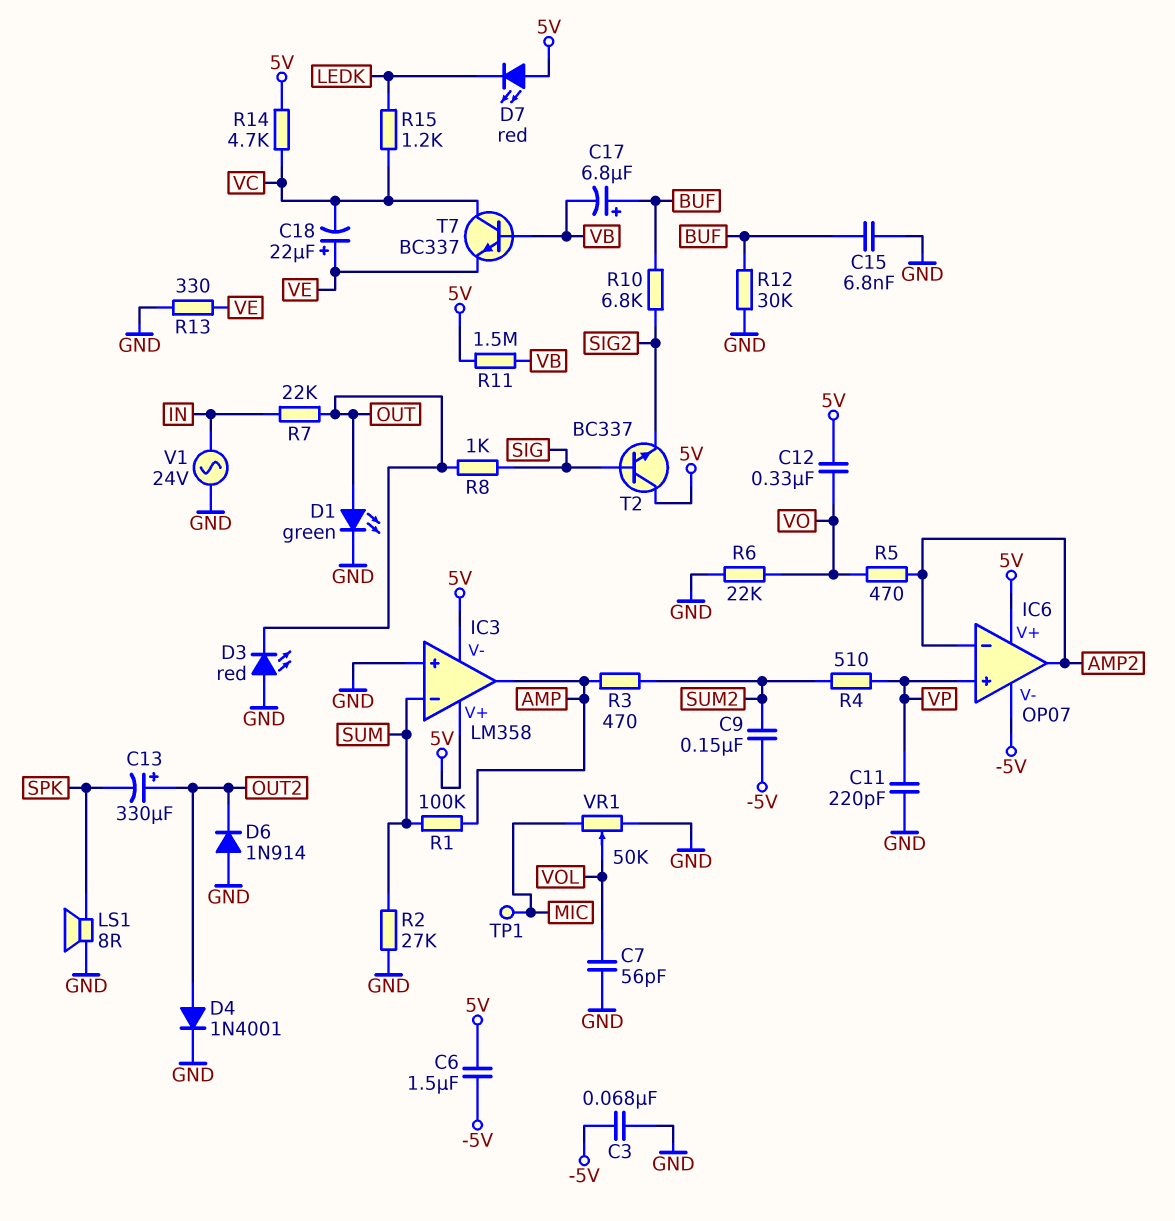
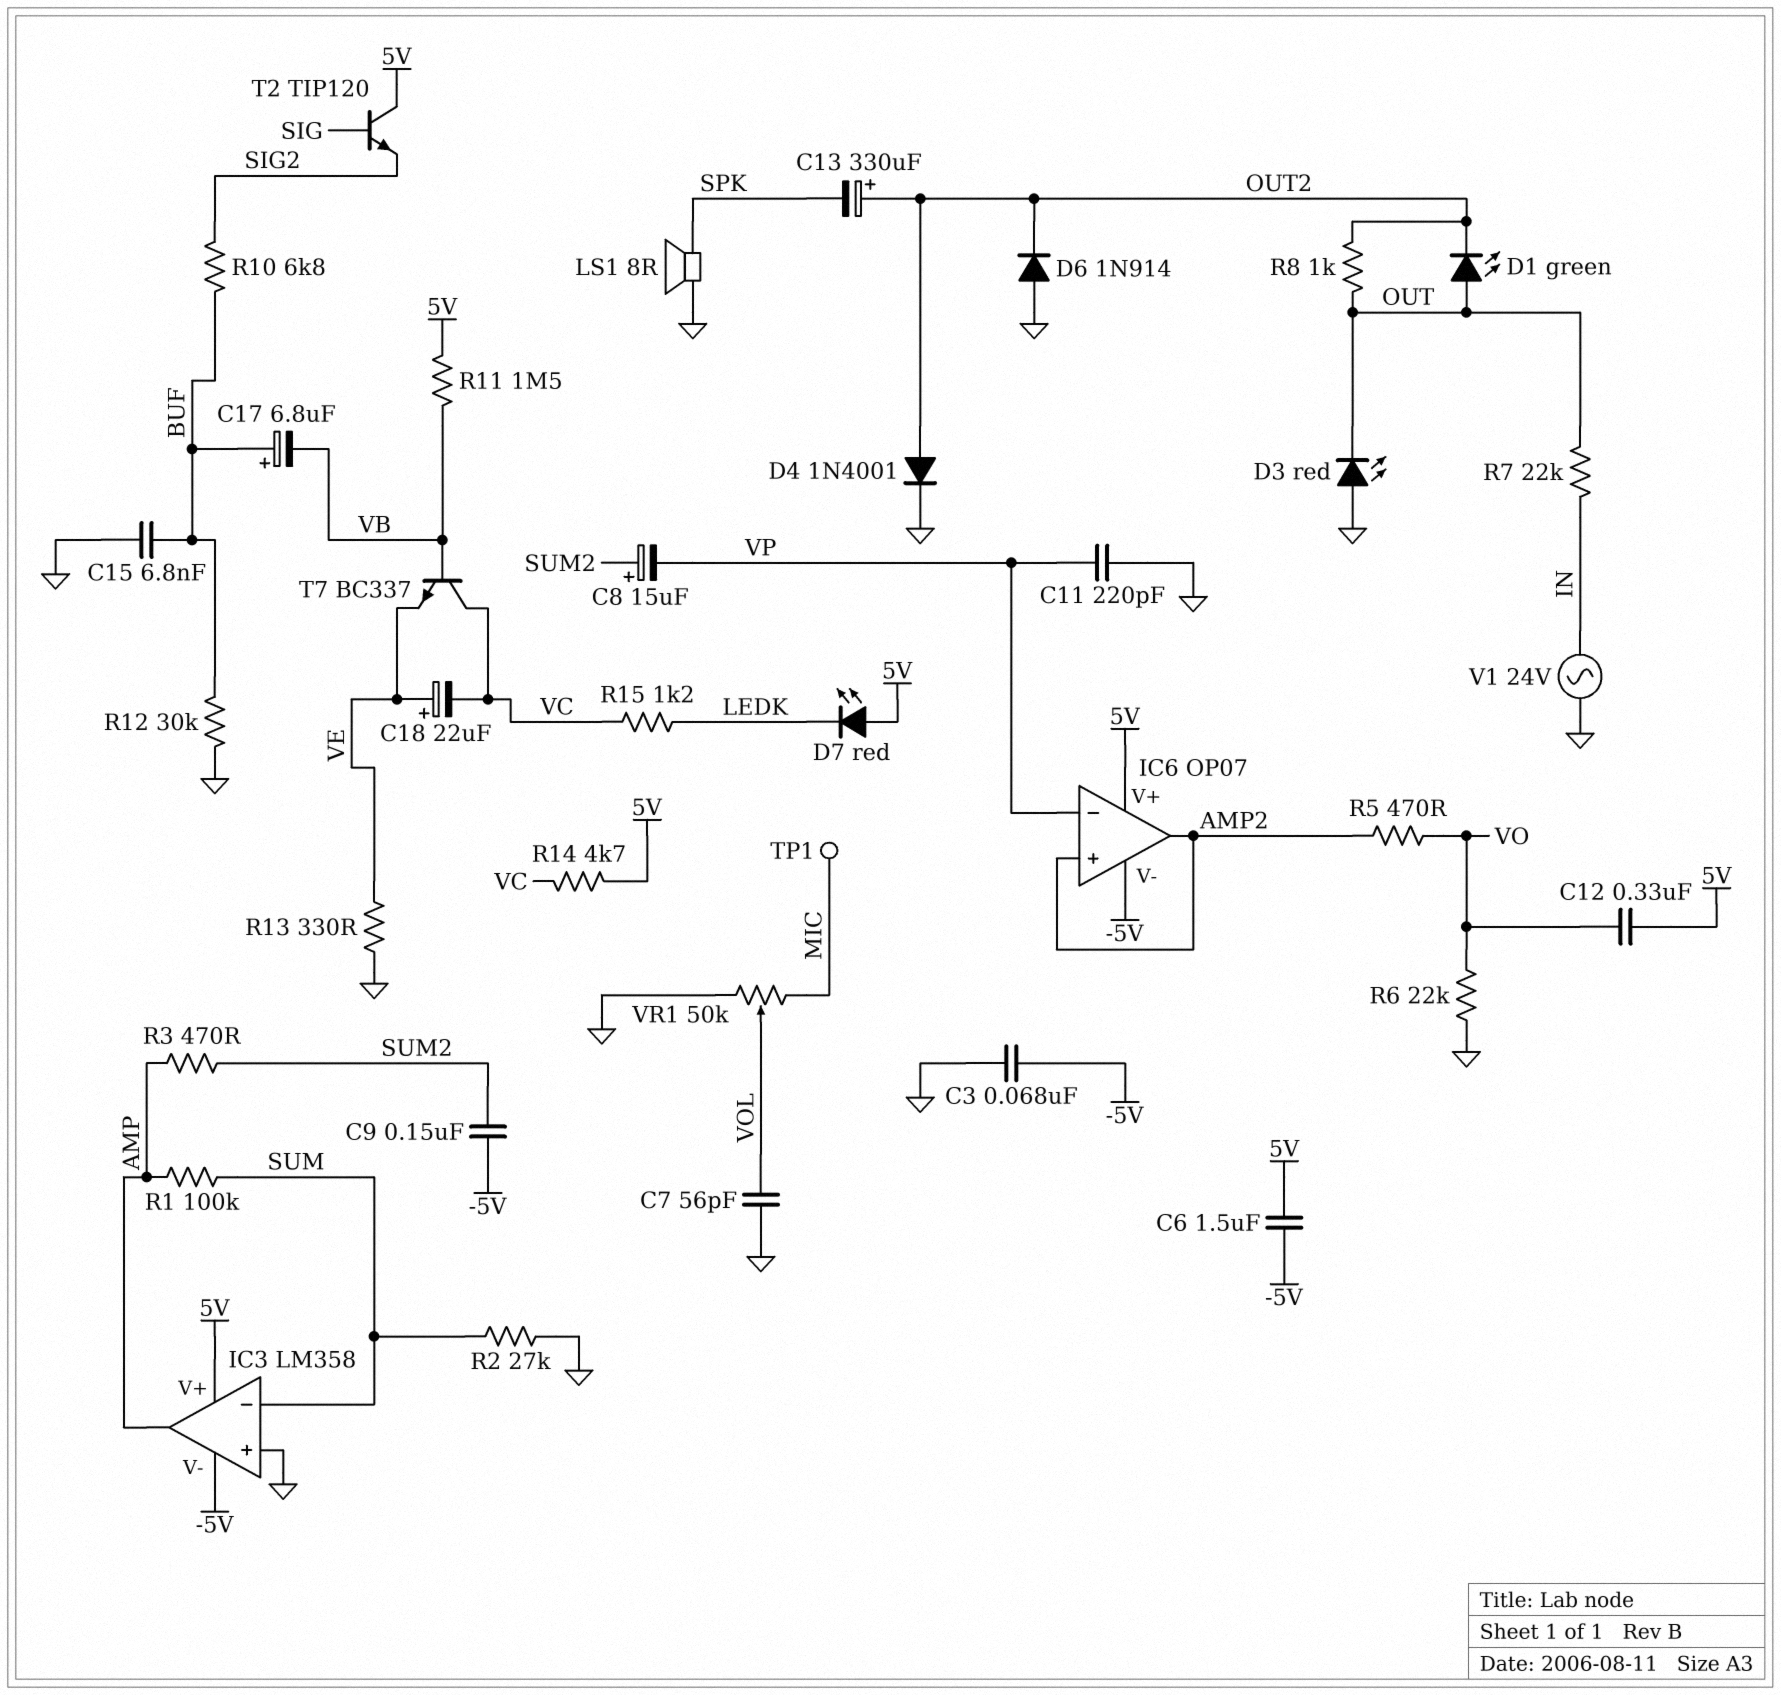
C8: none -> 15uF (plus SUM2, minus VP)
D1: LED green (A OUT, K GND) -> LED green (A OUT, K OUT2)
IC3 pin V-: 5V -> -5V
IC6 pin in+: VP -> AMP2
IC6 pin in-: AMP2 -> VP
R4: 510 (SUM2, VP) -> none
R8: 1k (OUT, SIG) -> 1k (OUT, OUT2)
T2: NPN BC337 (B SIG, C 5V, E SIG2) -> NPN TIP120 (B SIG, C 5V, E SIG2)

